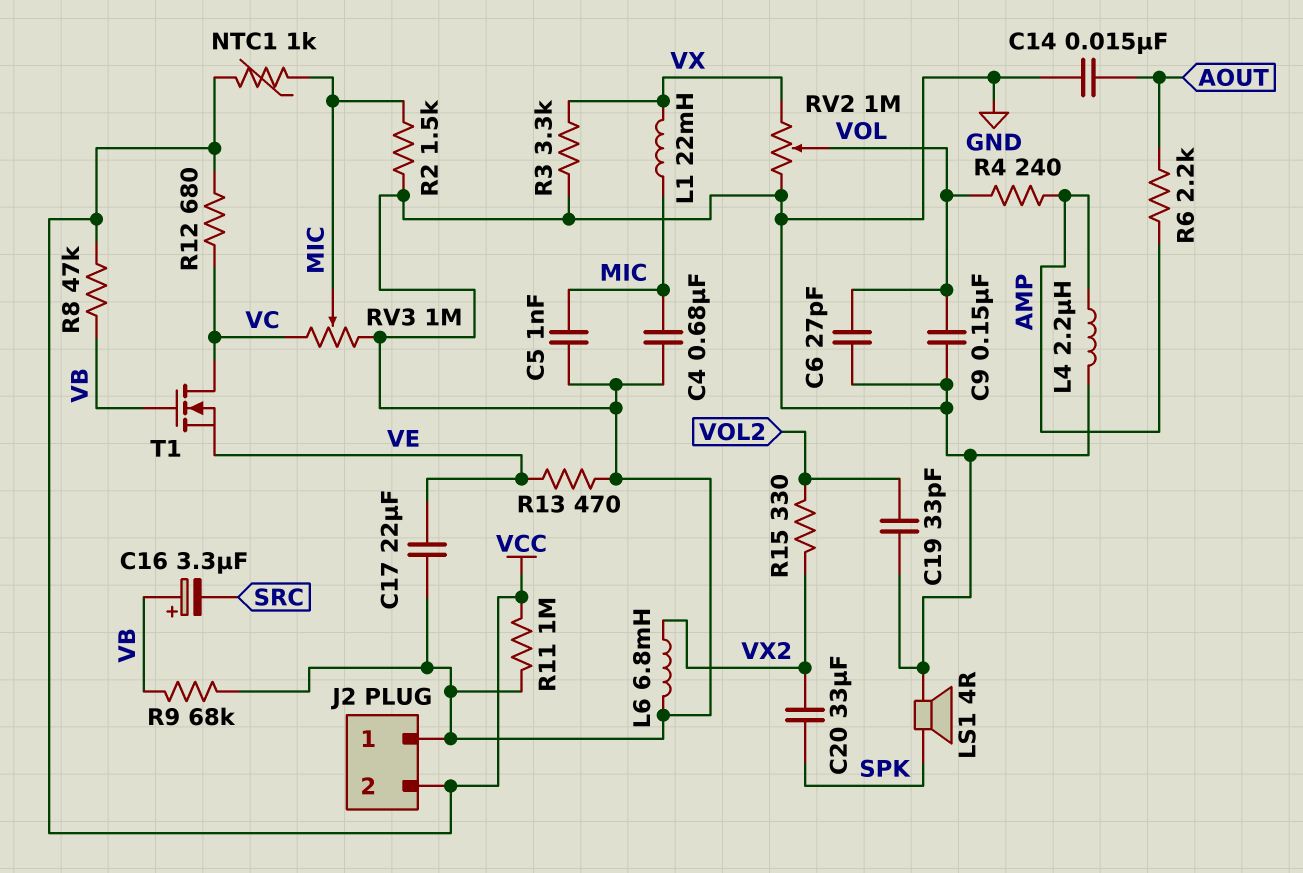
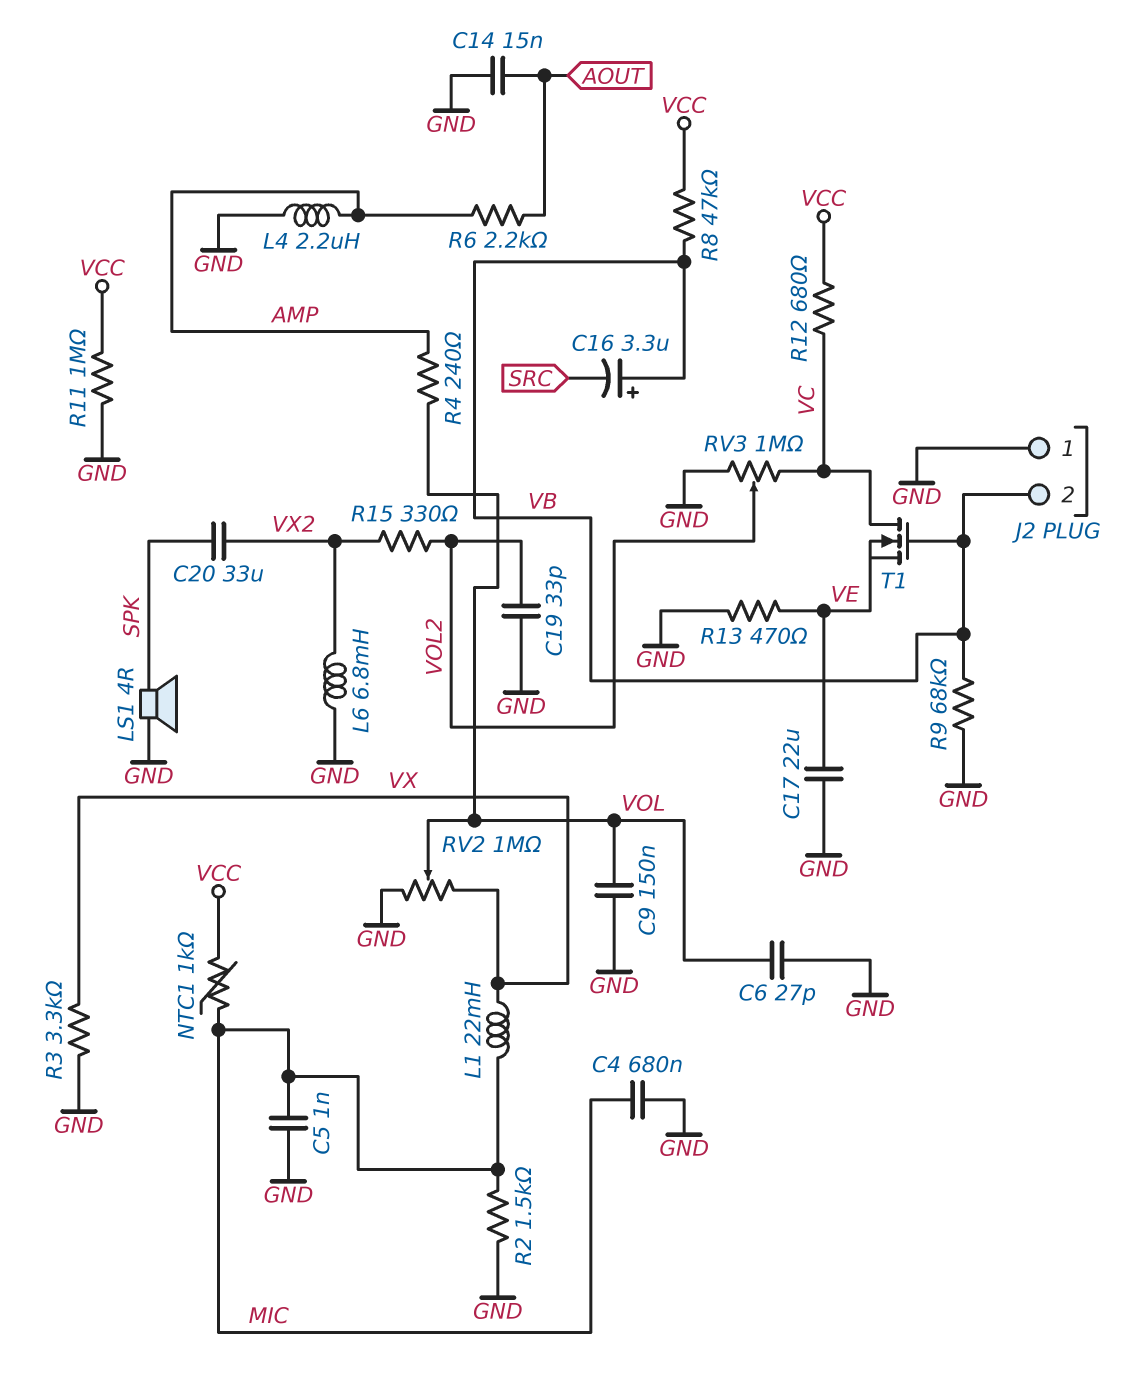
J2 pin 2: VCC -> VB
RV3: 1M (GND, VC, wiper MIC) -> 1M (GND, VC, wiper VOL2)

